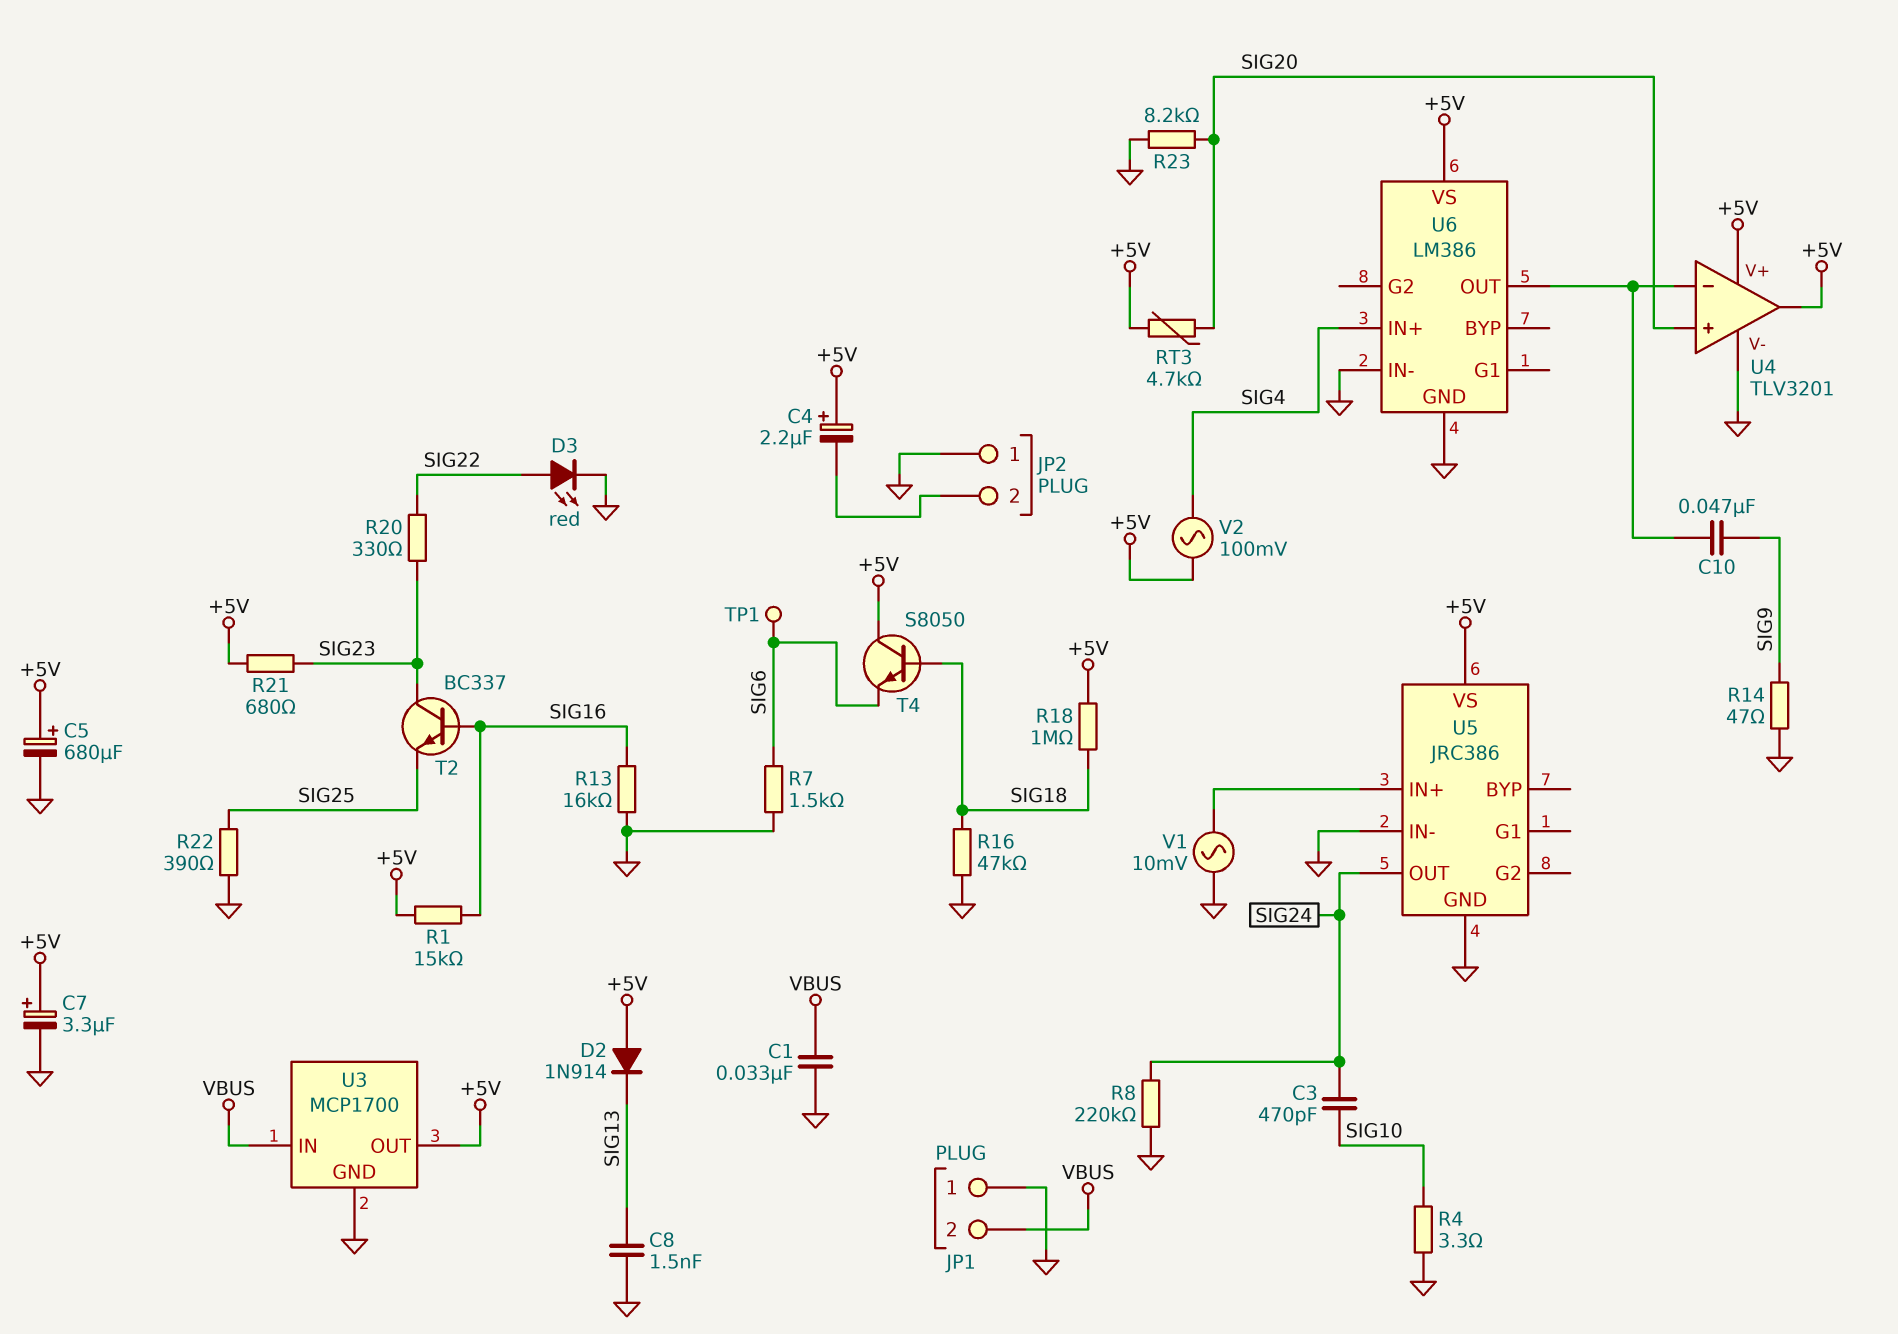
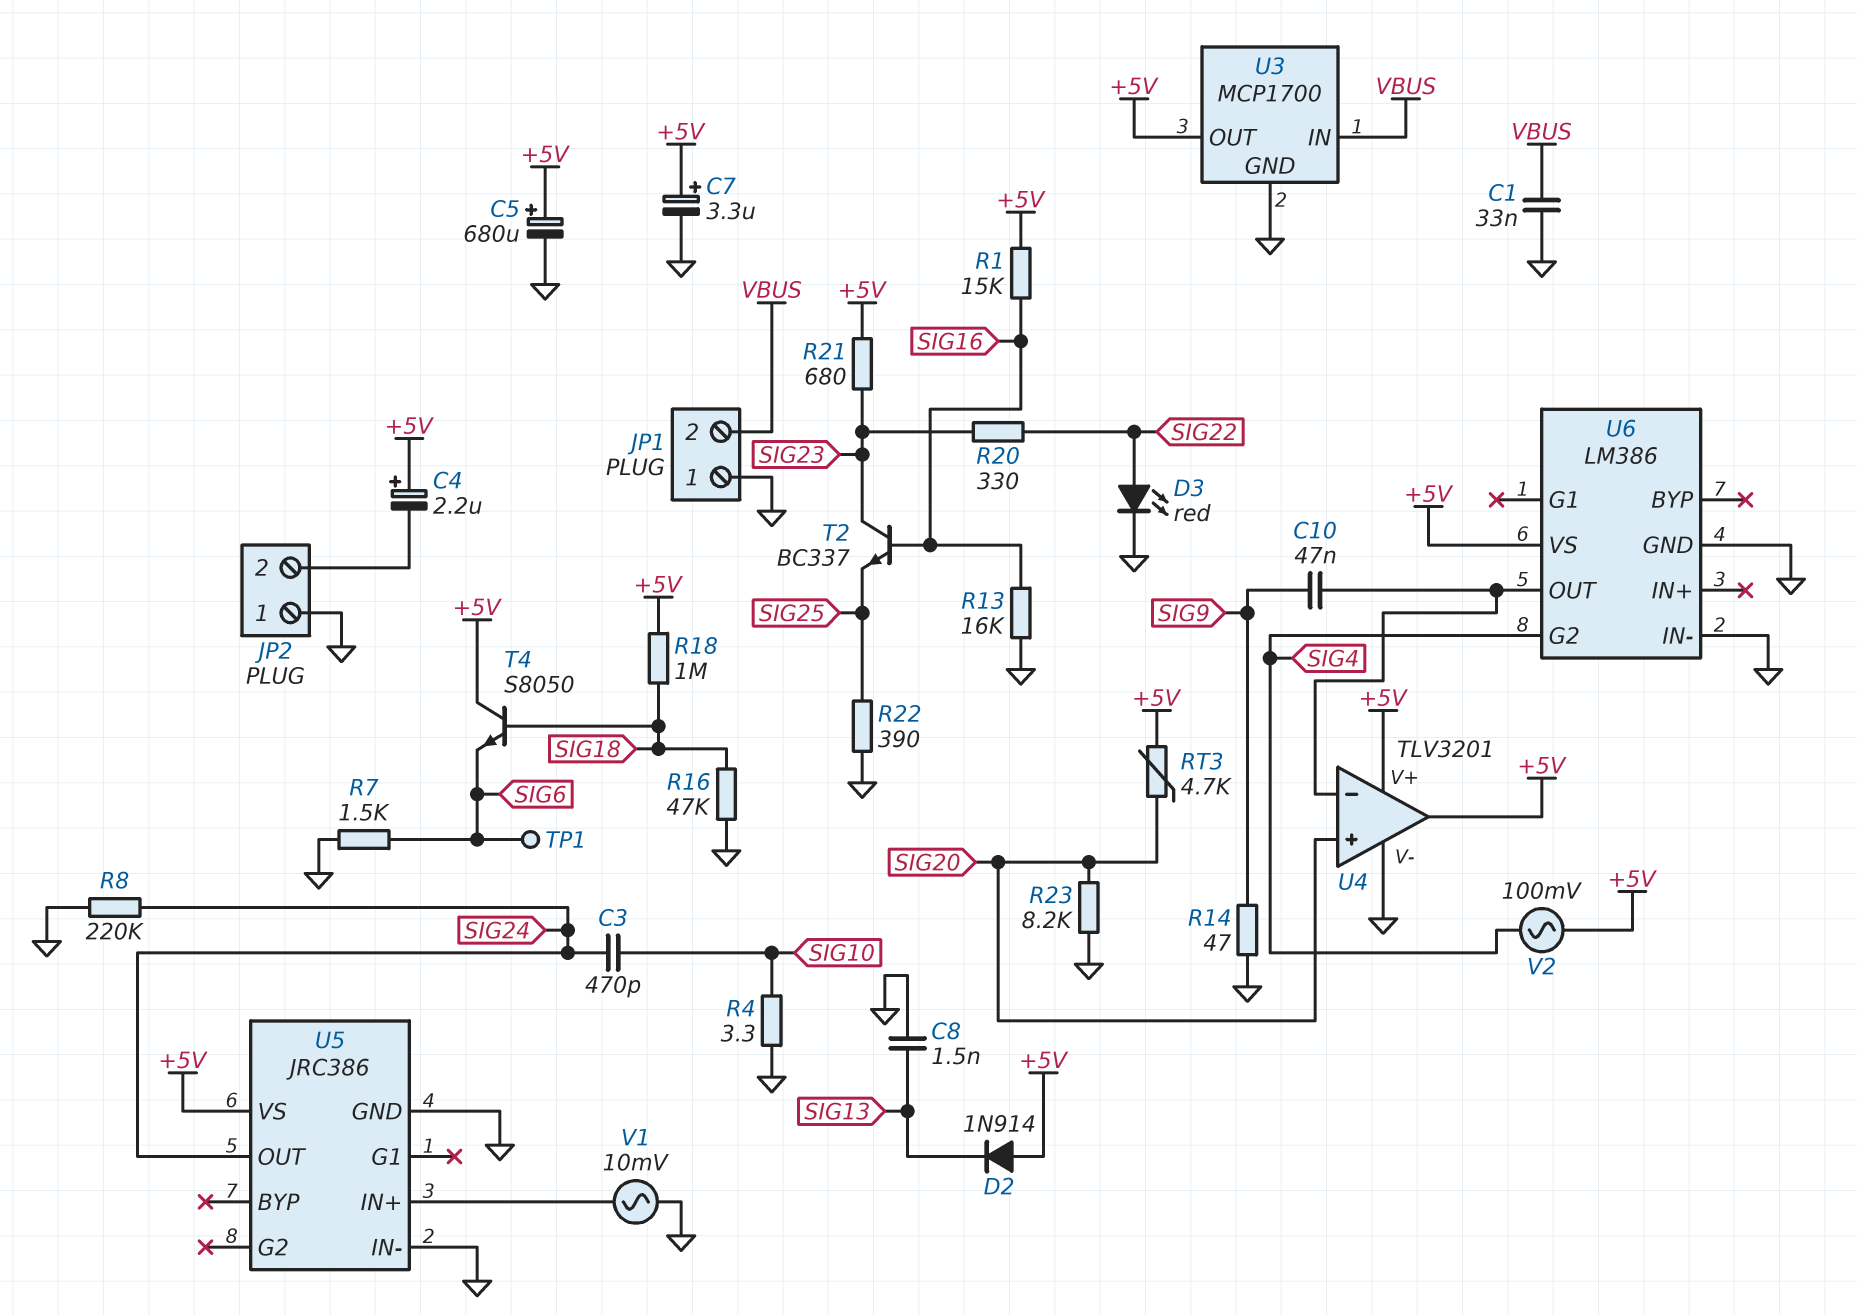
U6 pin G2: none -> SIG4
U6 pin IN+: SIG4 -> none

